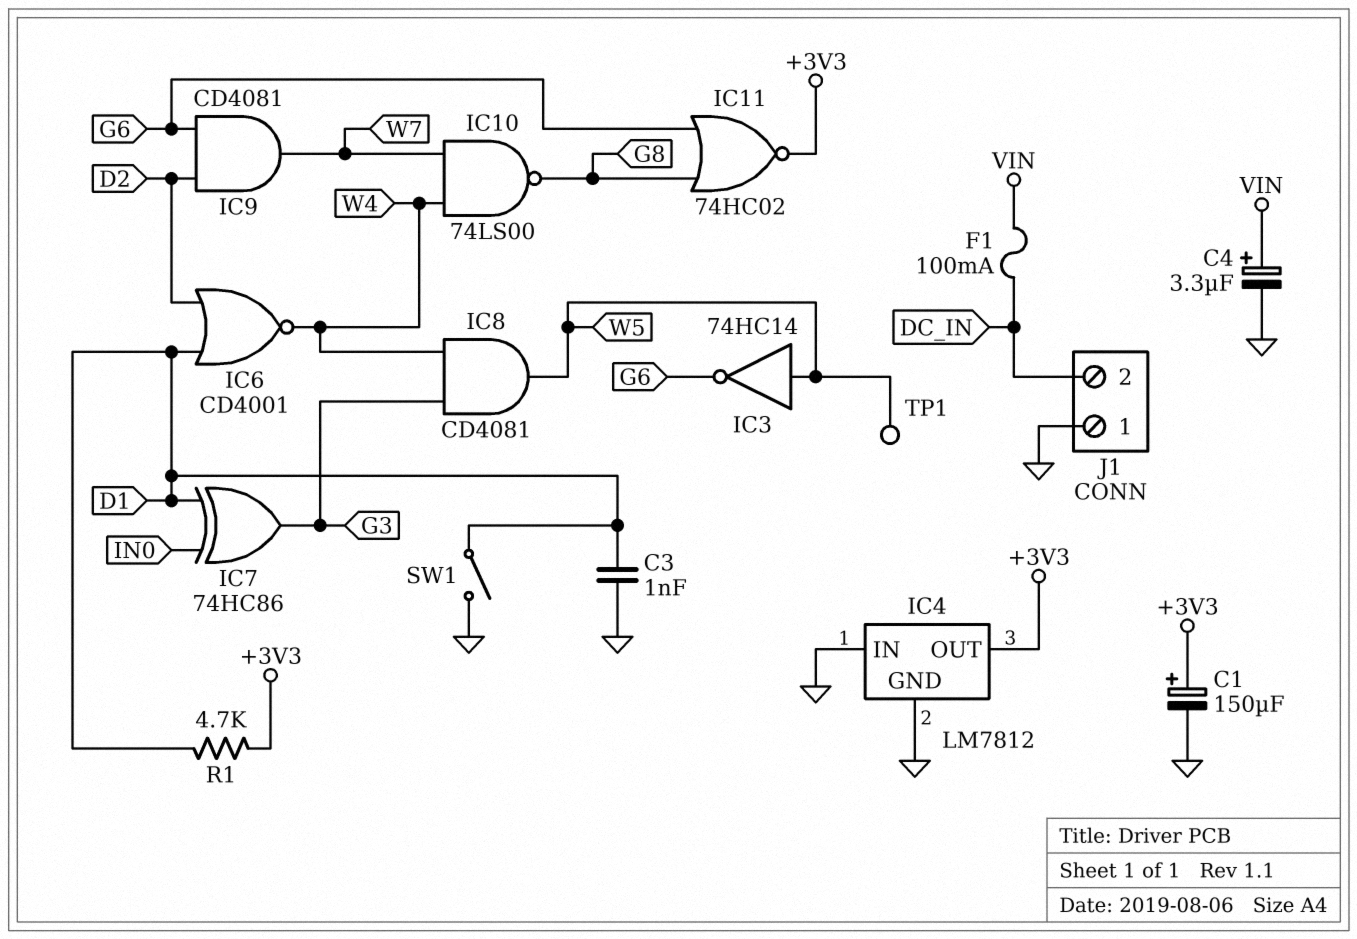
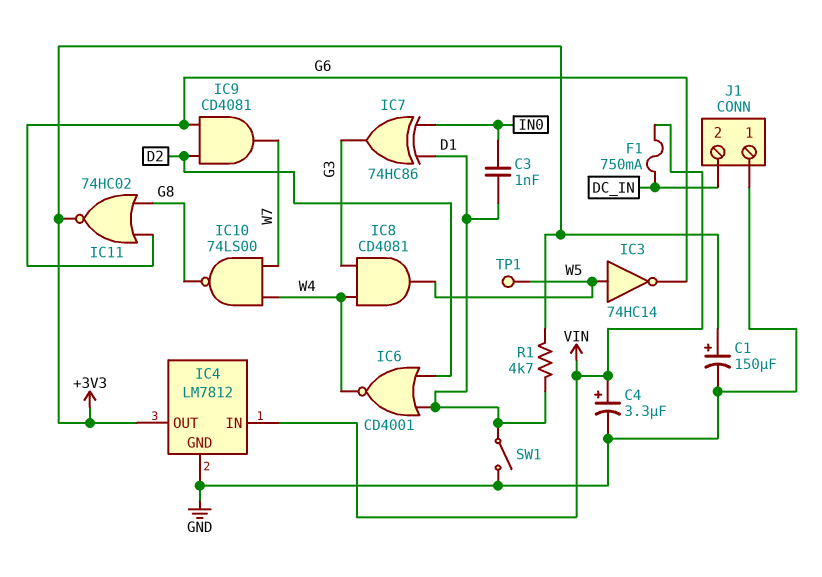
C3: 1nF (D1, GND) -> 1nF (D1, IN0)
F1: 100mA (DC_IN, VIN) -> 750mA (DC_IN, VIN)
IC4 pin IN: GND -> VIN

